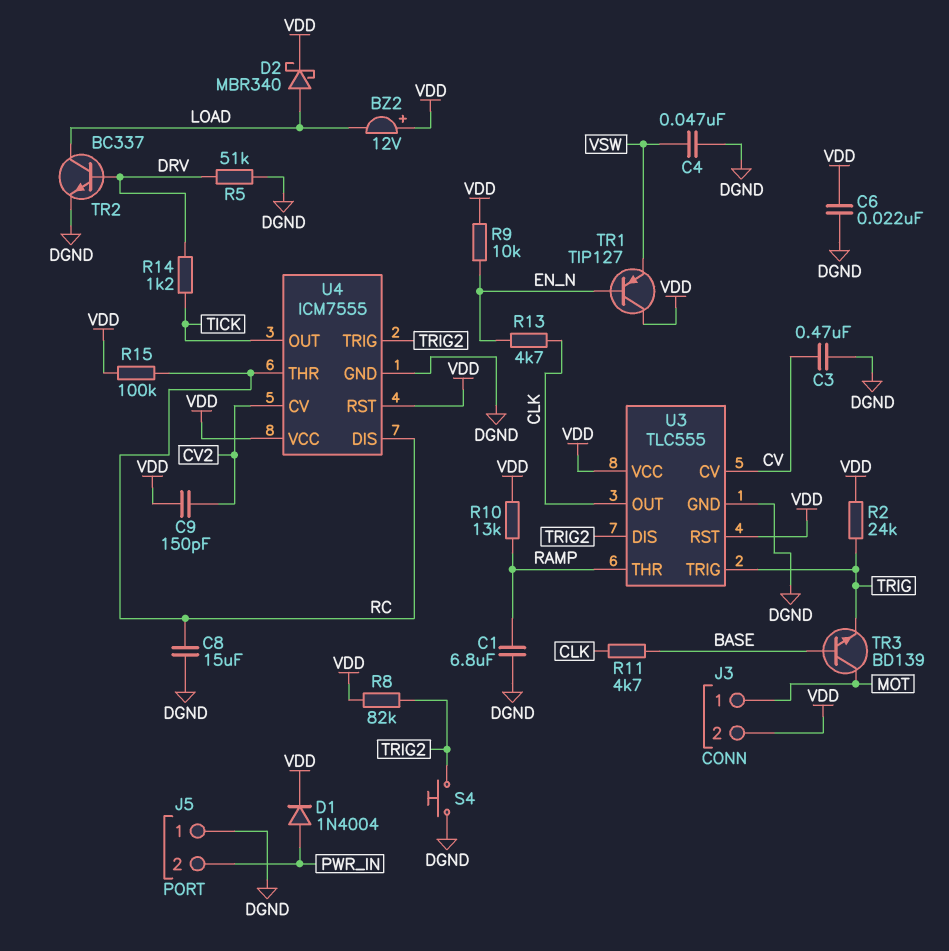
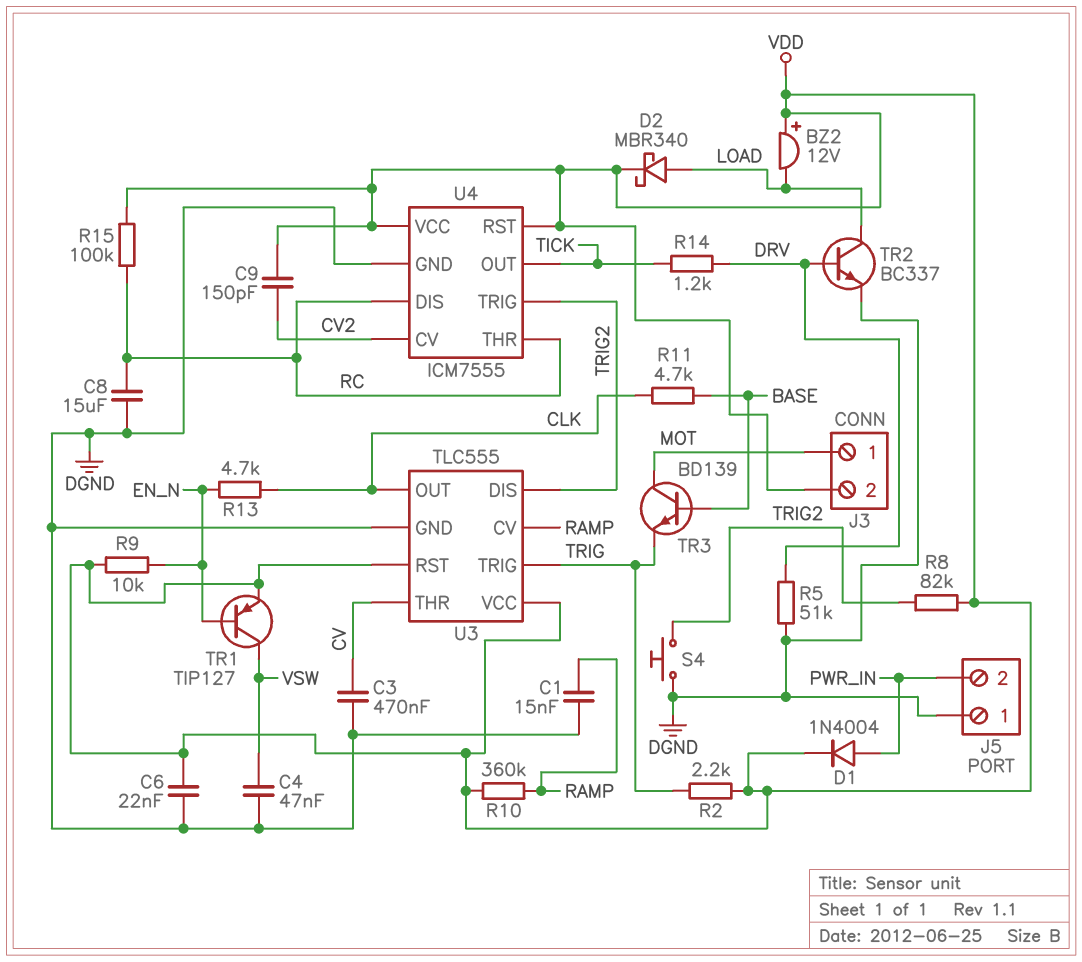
C1: 6.8uF (DGND, RAMP) -> 15nF (DGND, RAMP)
R2: 24k (TRIG, VDD) -> 2.2k (TRIG, VDD)
R10: 13k (RAMP, VDD) -> 360k (RAMP, VDD)
TR1: PNP TIP127 (B EN_N, C VDD, E VSW) -> PNP TIP127 (B EN_N, C VSW, E VDD)
U3 pin CV: CV -> RAMP
U3 pin THR: RAMP -> CV

